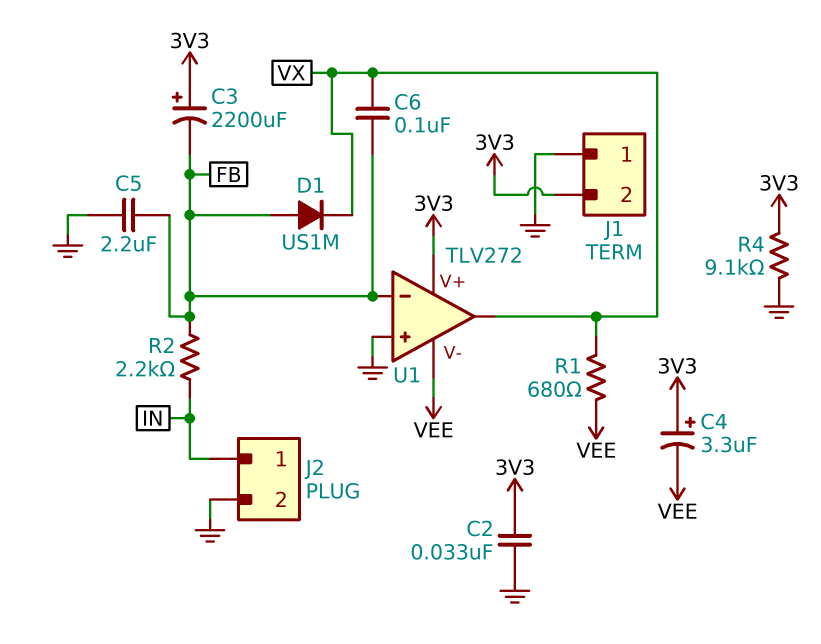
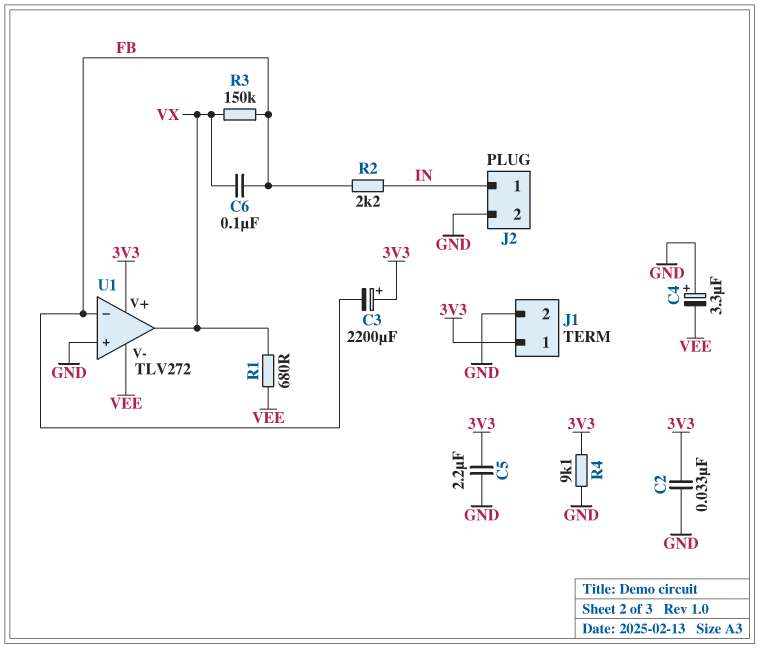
C4: 3.3uF (plus 3V3, minus VEE) -> 3.3uF (plus GND, minus VEE)
C5: 2.2uF (FB, GND) -> 2.2uF (3V3, GND)
D1: diode US1M (A FB, K VX) -> none
J1 pin 1: GND -> 3V3
J1 pin 2: 3V3 -> GND
R3: none -> 150k (FB, VX)

